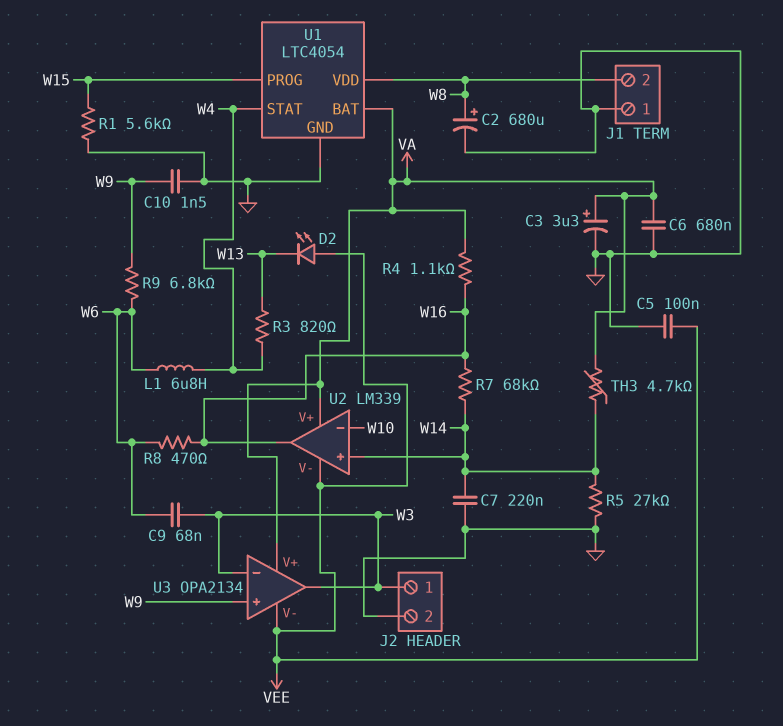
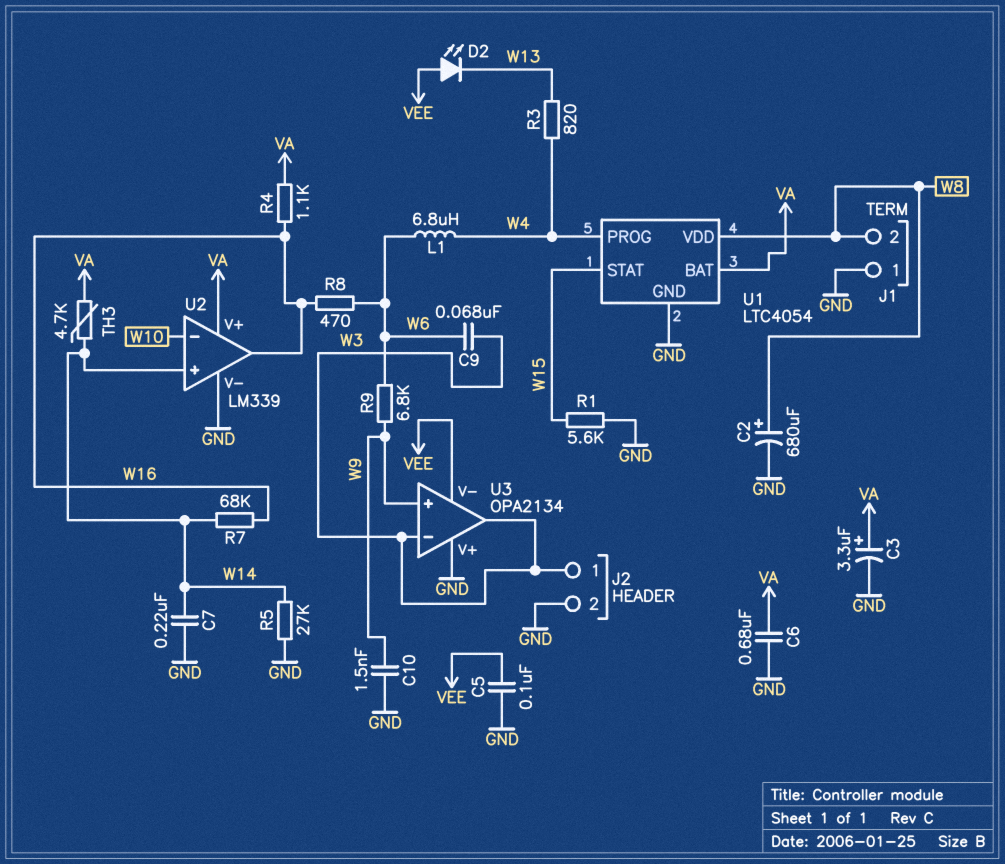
U1 pin PROG: W15 -> W4
U1 pin STAT: W4 -> W15
U2 pin V-: VEE -> GND
U3 pin V+: VA -> GND

